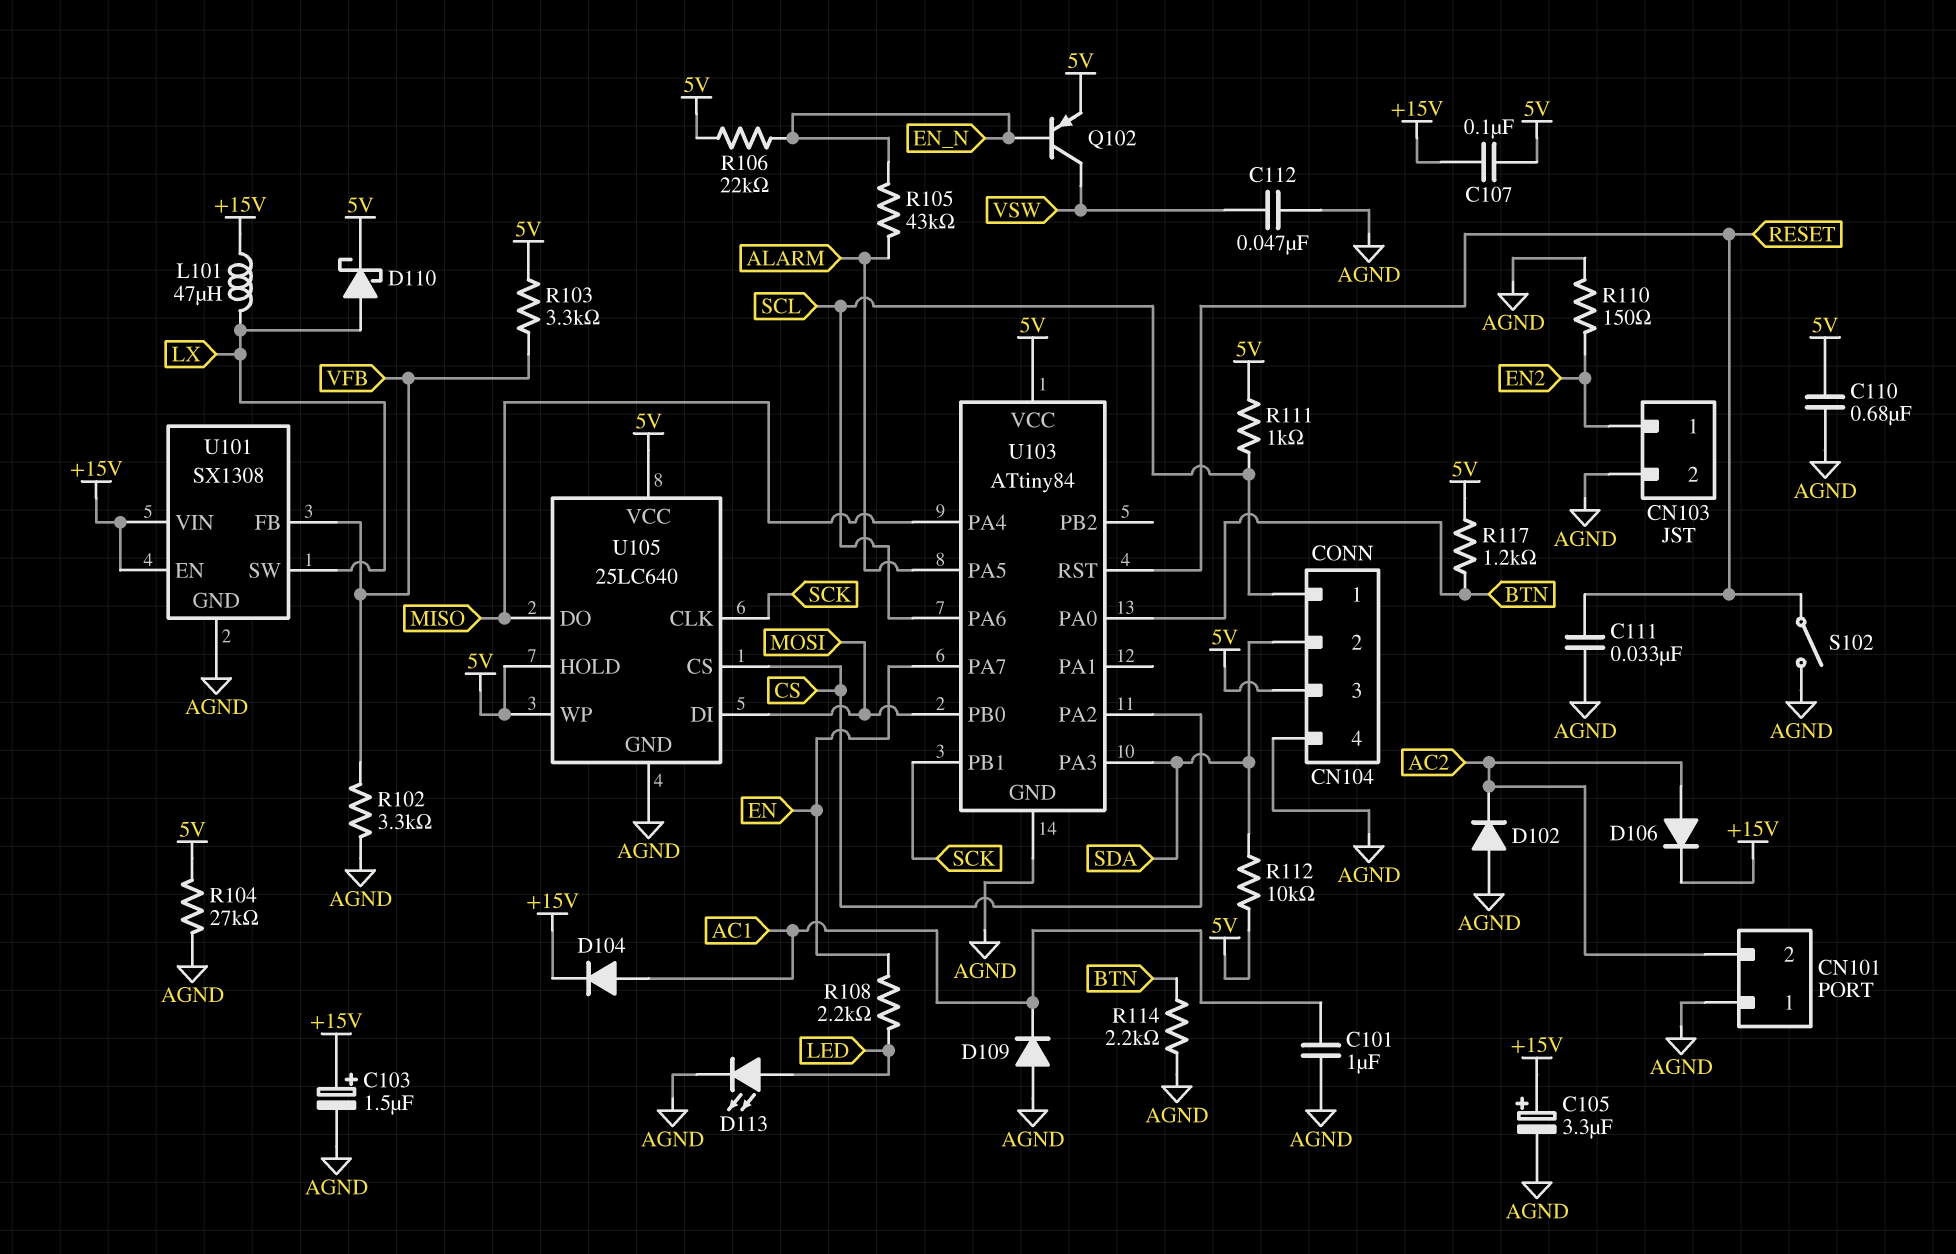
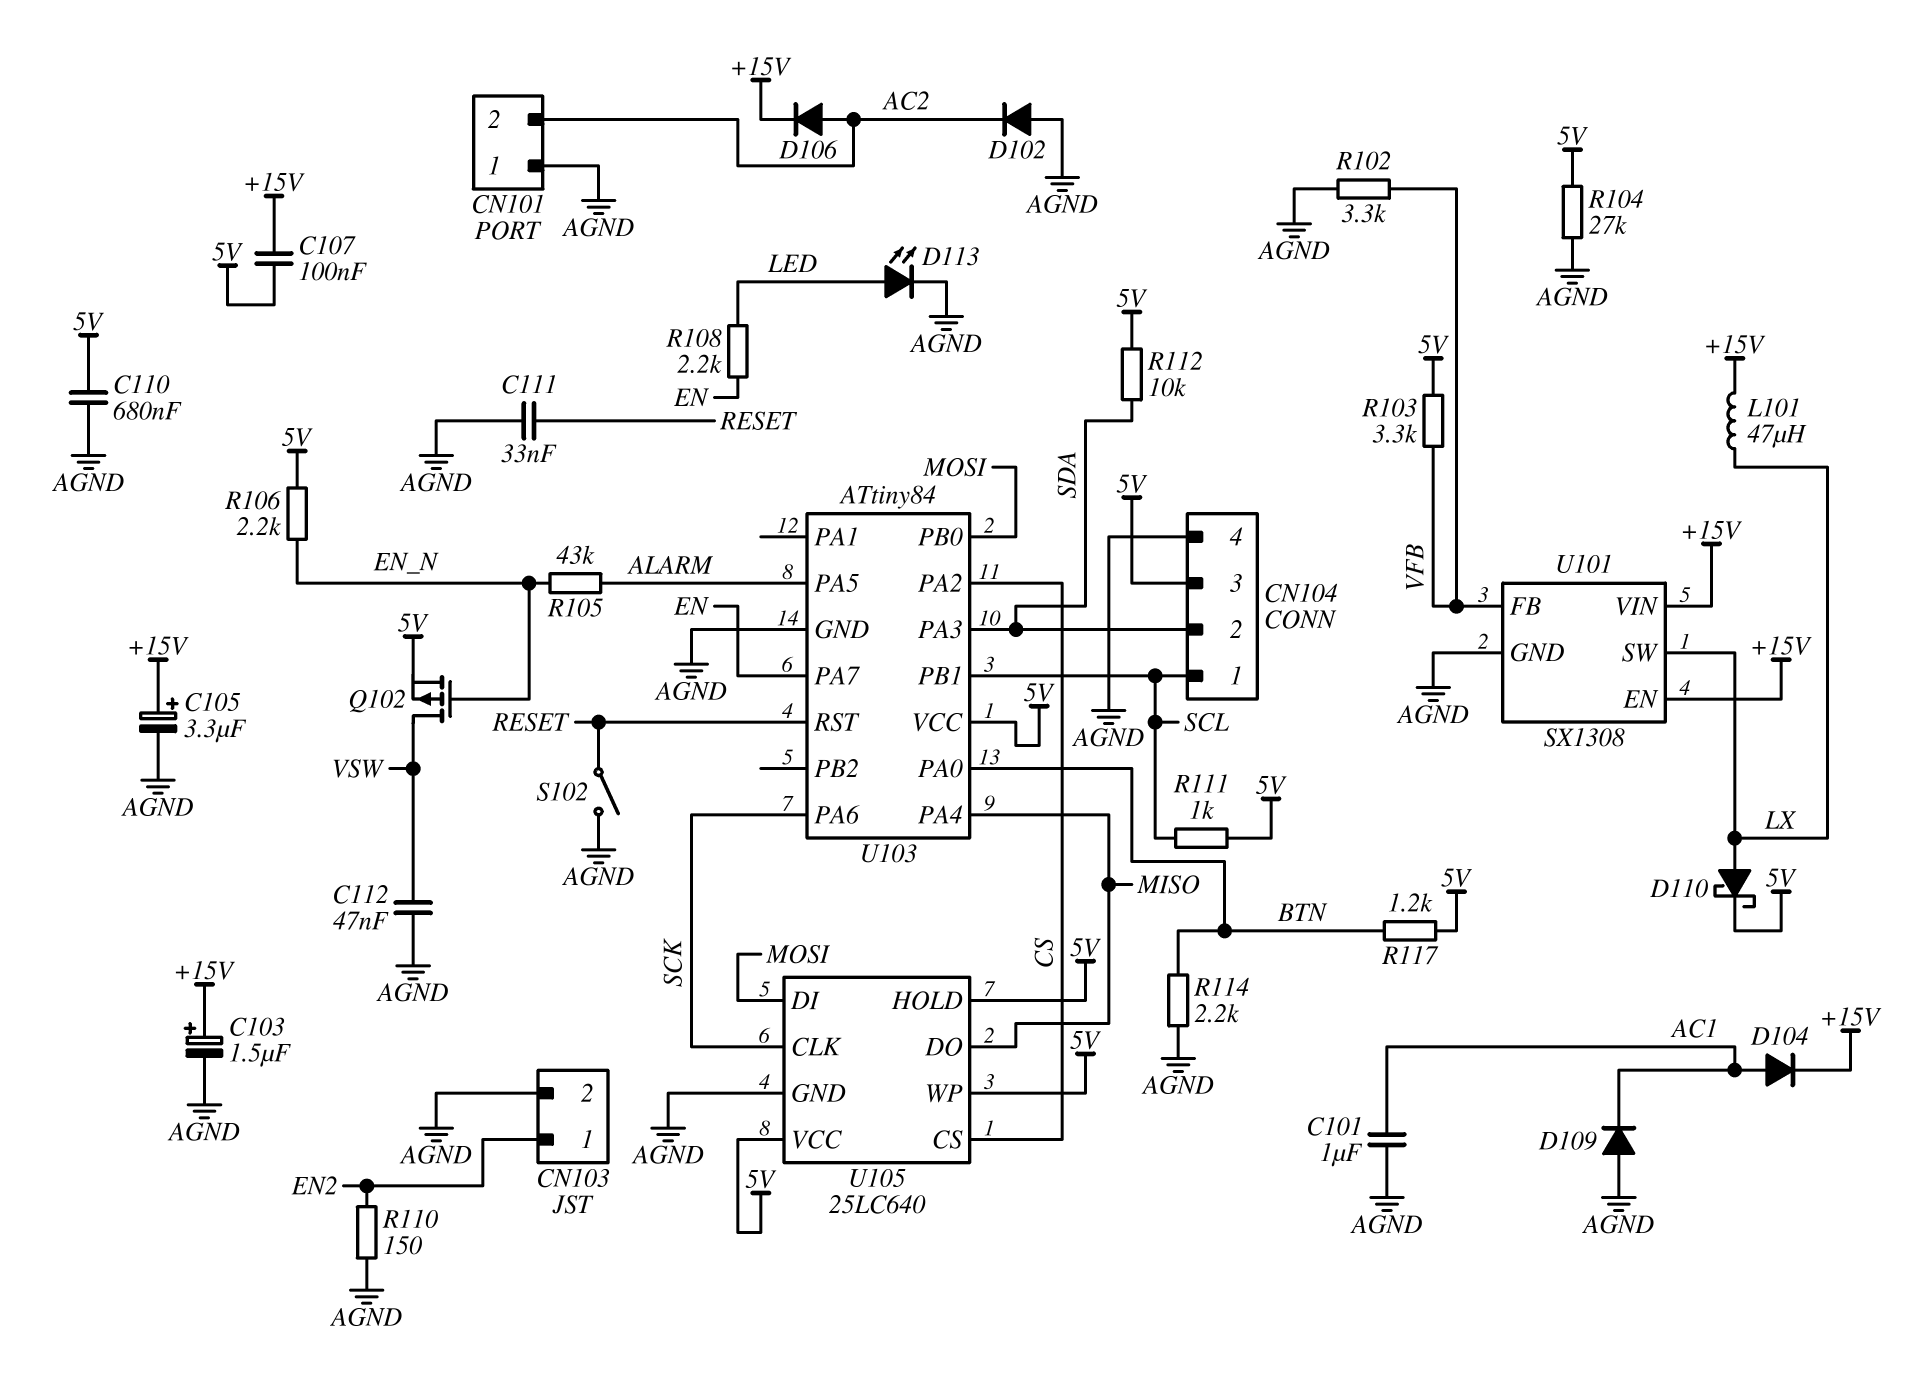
Q102: PNP (B EN_N, C VSW, E 5V) -> PMOS (G EN_N, D VSW, S 5V)
R106: 22k (5V, EN_N) -> 2.2k (5V, EN_N)
U103 pin PA6: SCL -> SCK
U103 pin PB1: SCK -> SCL

